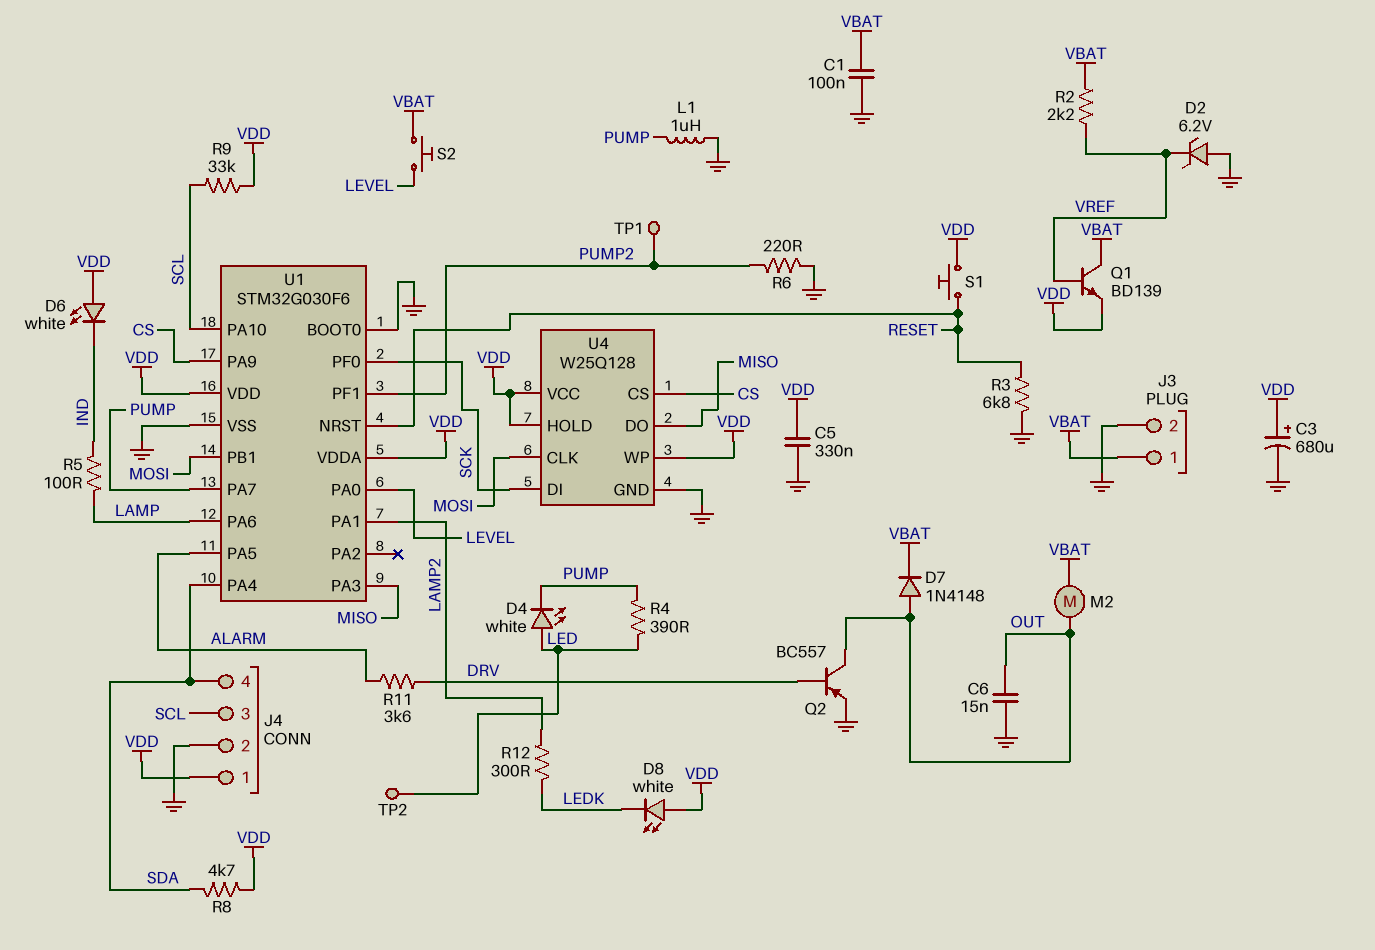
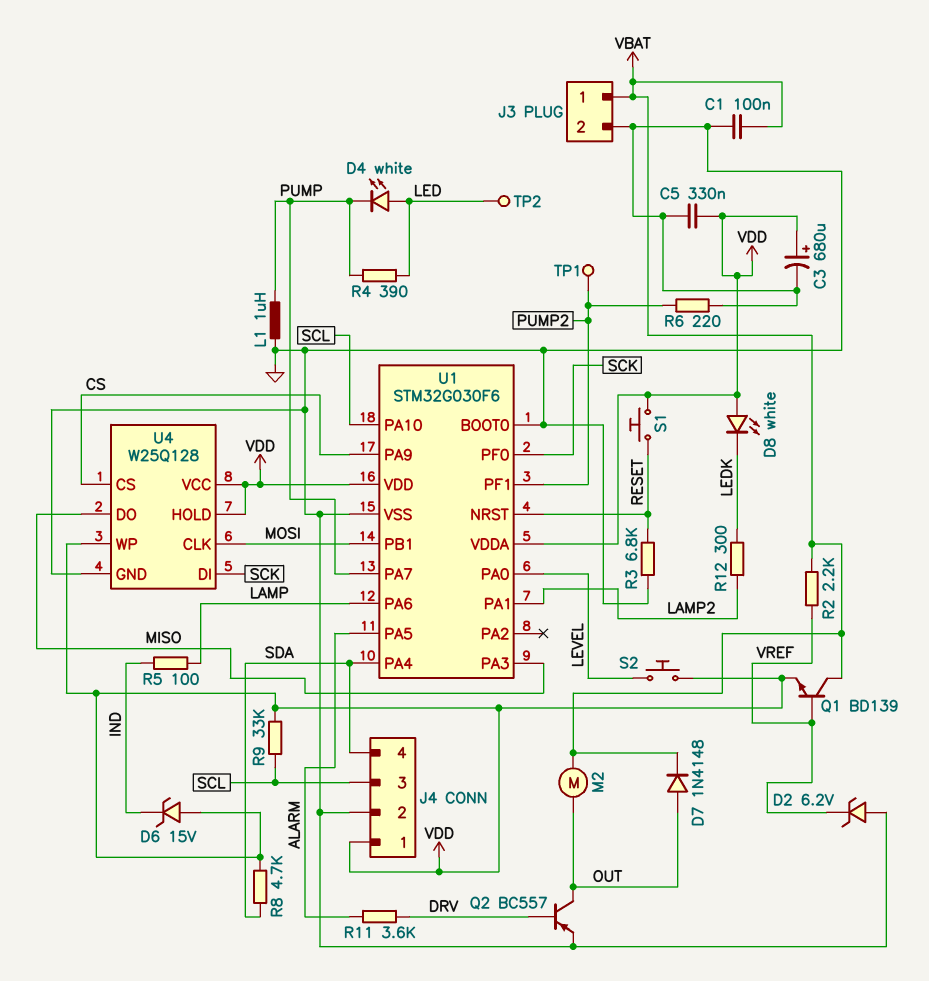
C6: 15nF (GND, OUT) -> none
D6: LED white (A VDD, K IND) -> zener 15V (A VDD, K IND)
S2: button (LEVEL, VBAT) -> button (LEVEL, VDD)

